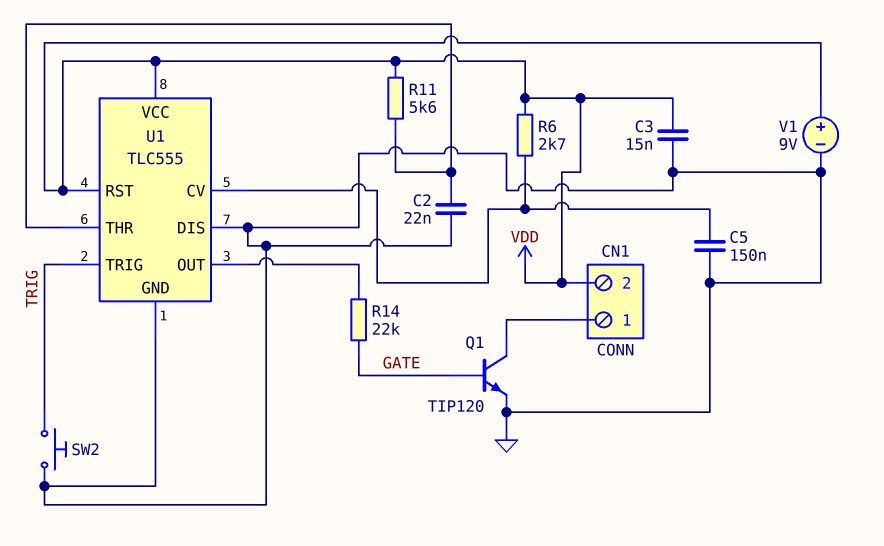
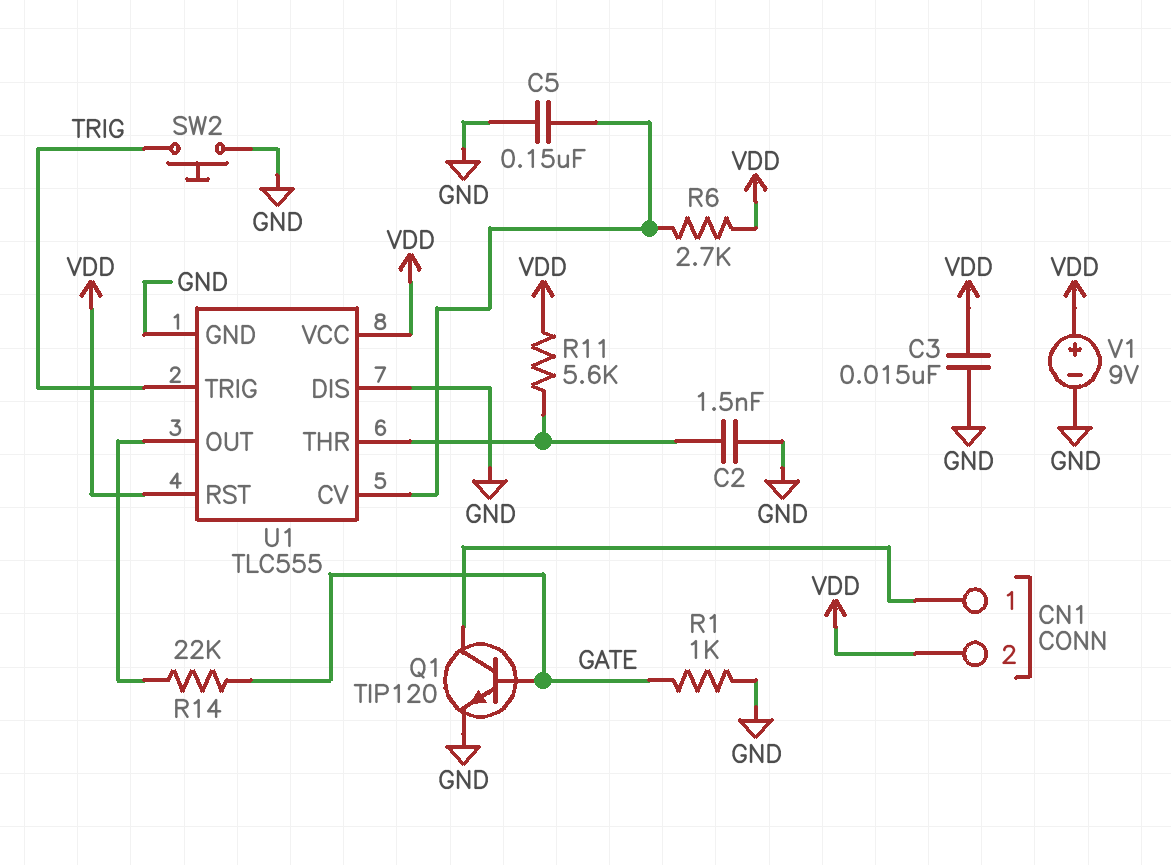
C2: 22nF (GND, U1/THR) -> 1.5nF (GND, U1/THR)
R1: none -> 1k (GATE, GND)

